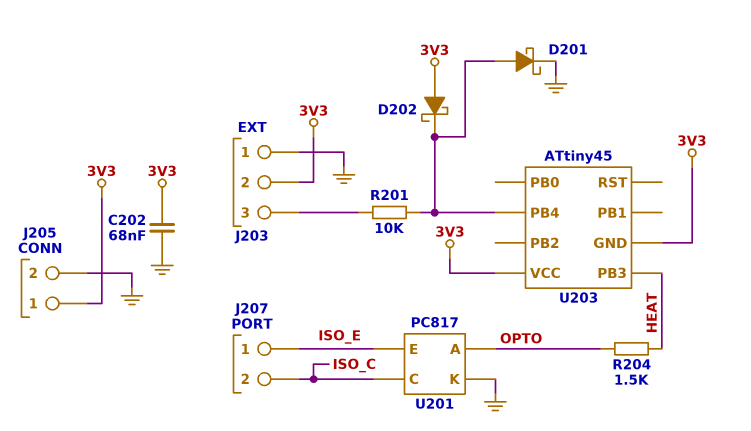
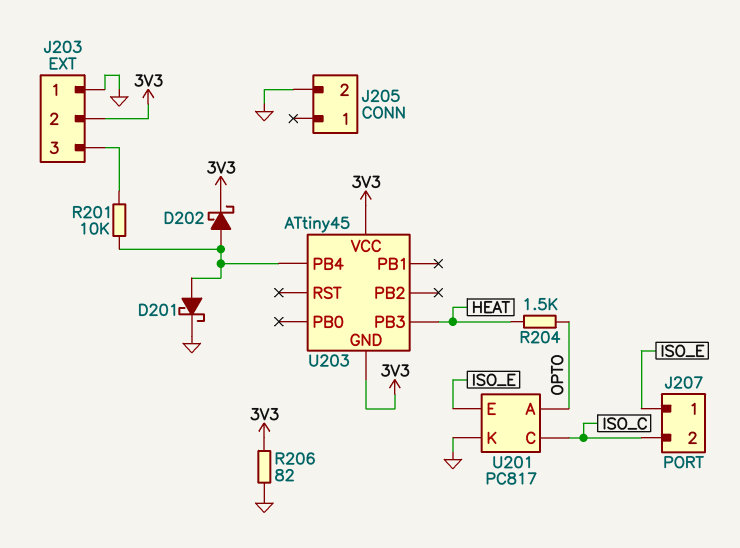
C202: 68nF (3V3, GND) -> none
D202: schottky (A 3V3, K U203/PB4) -> schottky (A U203/PB4, K 3V3)
J205 pin 1: 3V3 -> none
R206: none -> 82 (3V3, GND)

